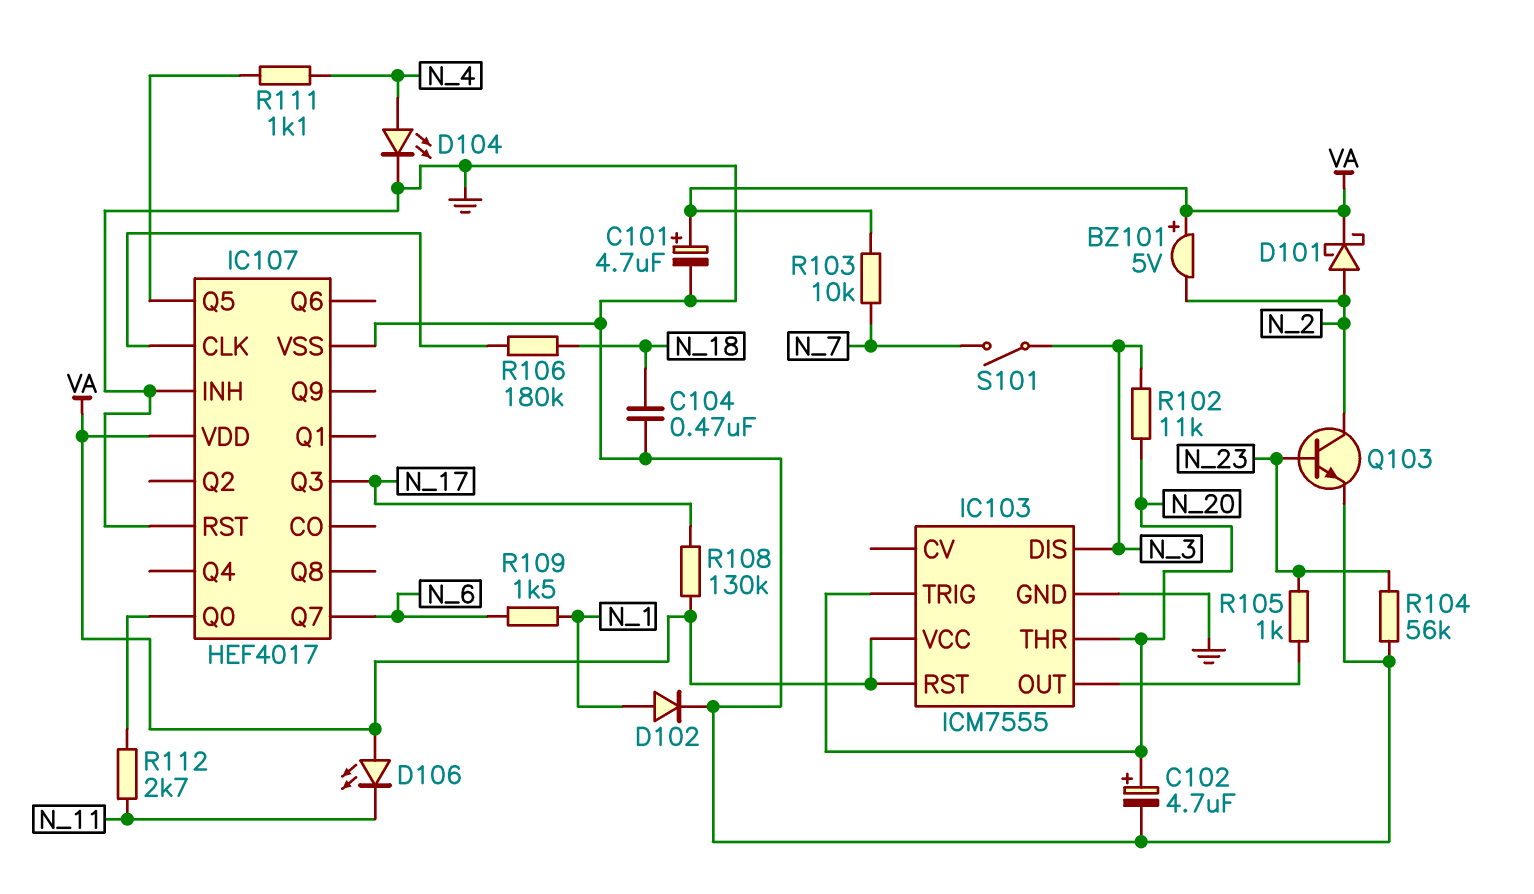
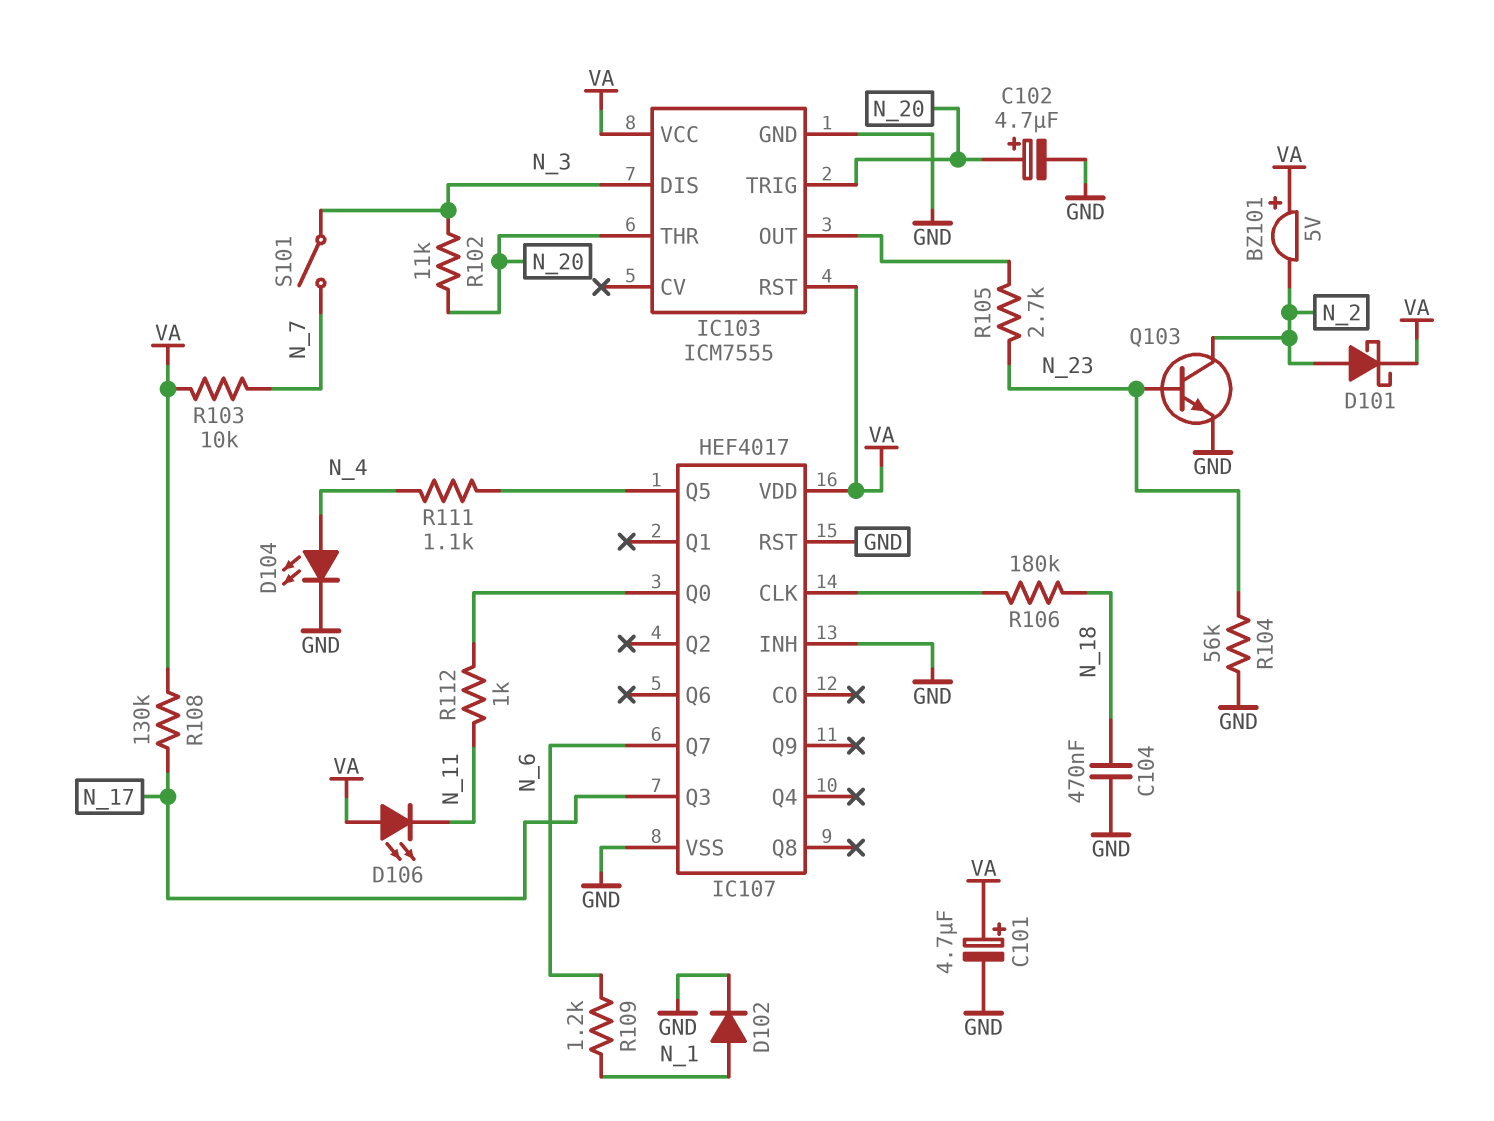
R105: 1k (IC103/OUT, N_23) -> 2.7k (IC103/OUT, N_23)
R109: 1.5k (N_1, N_6) -> 1.2k (N_1, N_6)
R112: 2.7k (IC107/Q0, N_11) -> 1k (IC107/Q0, N_11)

